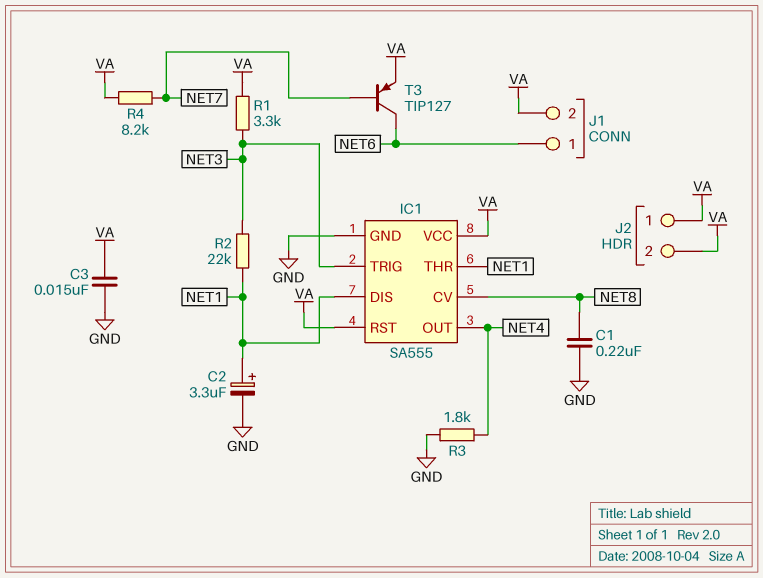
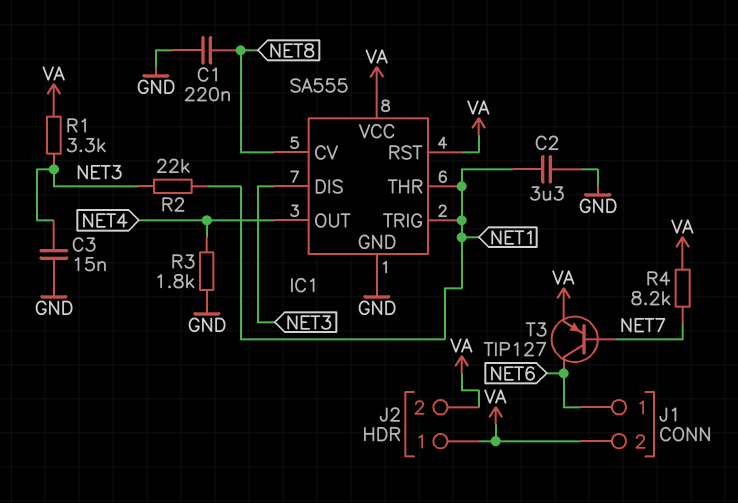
C2: 3.3uF (plus NET1, minus GND) -> 3.3uF (GND, NET1)
C3: 15nF (GND, VA) -> 15nF (GND, NET3)
IC1 pin DIS: NET1 -> NET3
IC1 pin TRIG: NET3 -> NET1

